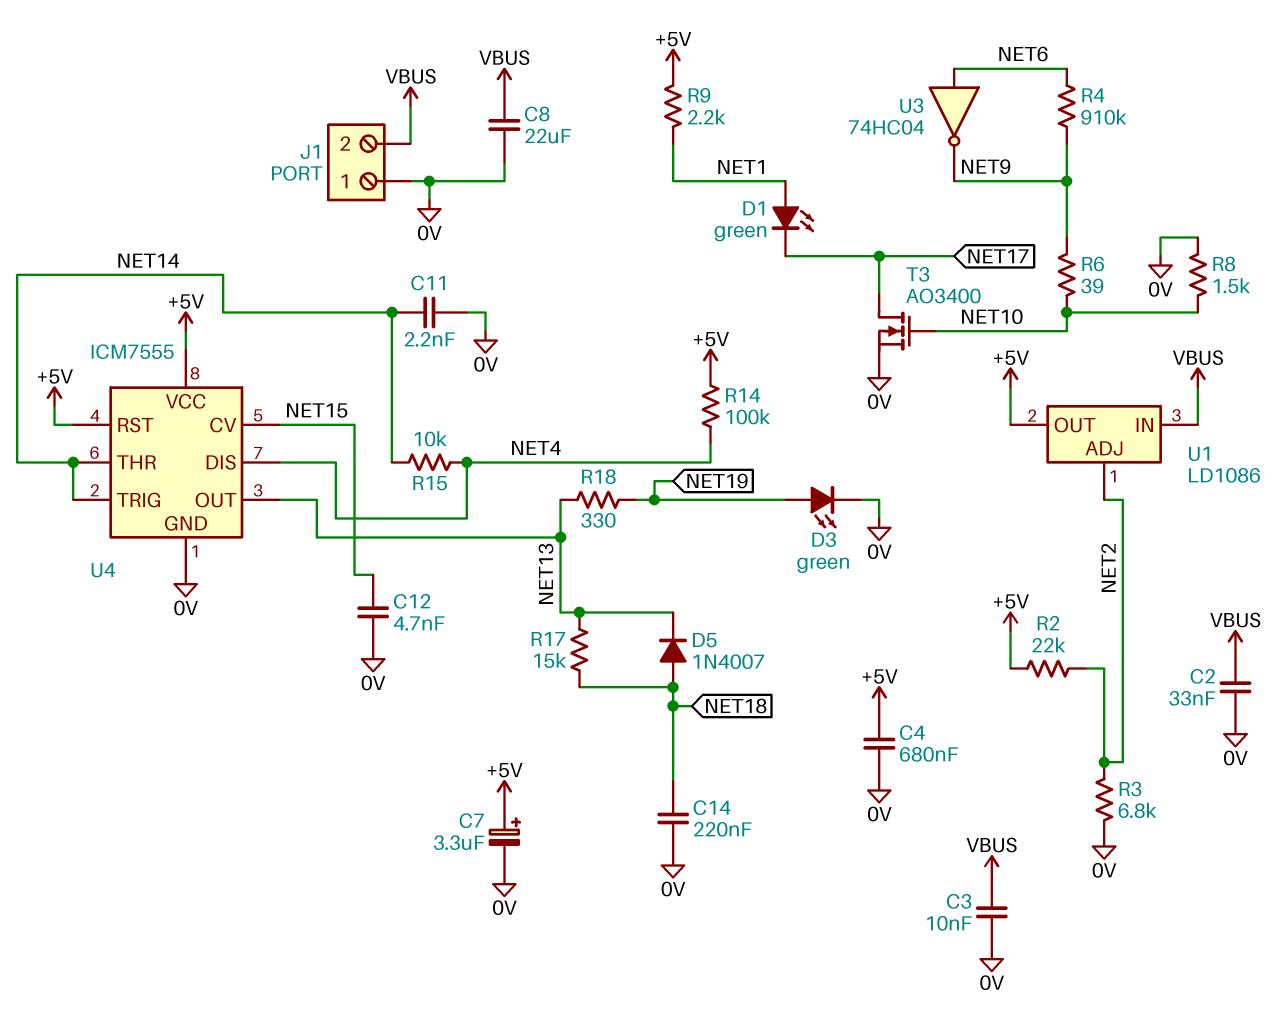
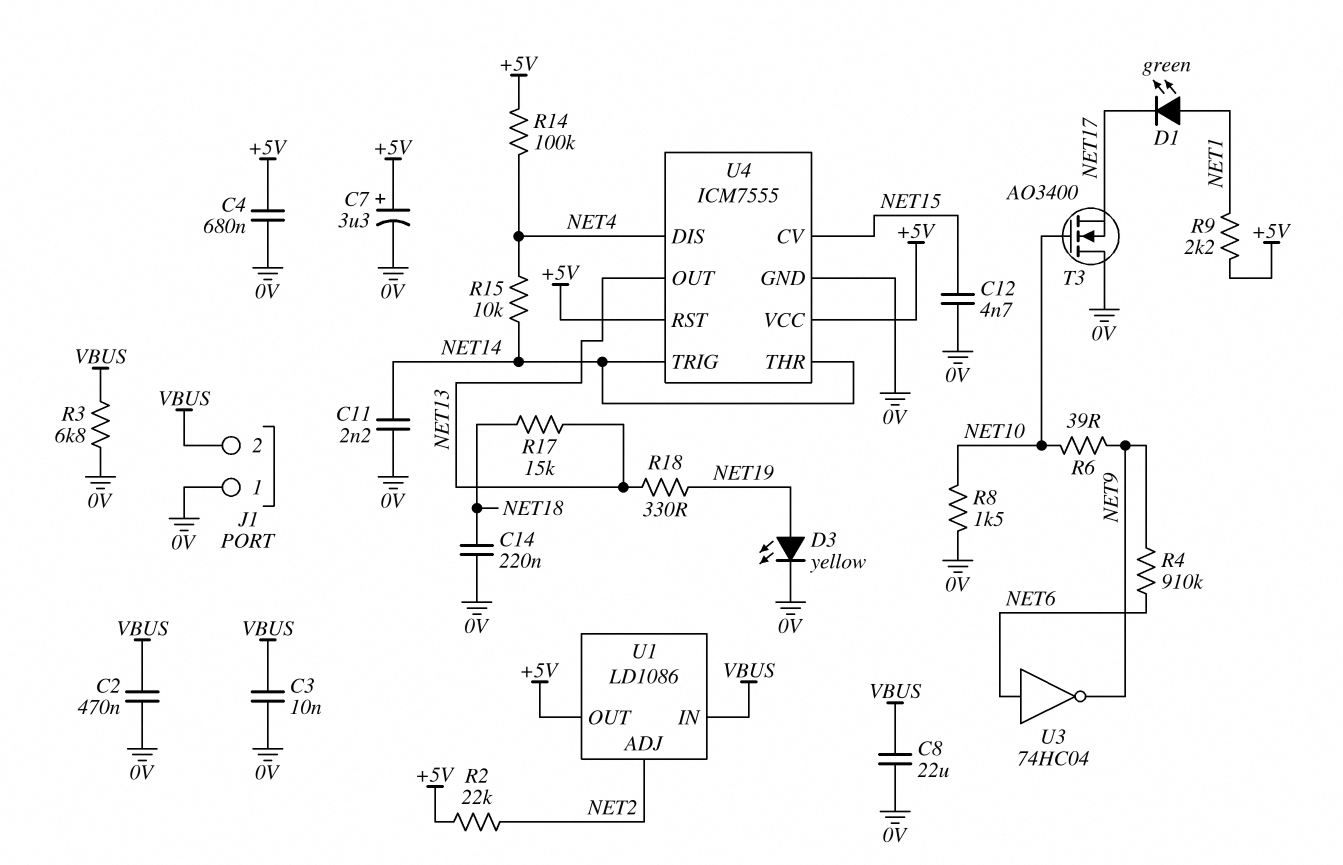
C2: 33nF (0V, VBUS) -> 470nF (0V, VBUS)
D3: LED green (A NET19, K 0V) -> LED yellow (A NET19, K 0V)
D5: diode 1N4007 (A NET18, K NET13) -> none
R3: 6.8k (0V, NET2) -> 6.8k (0V, VBUS)
T3: NMOS AO3400 (G NET10, D NET17, S 0V) -> NMOS AO3400 (G NET10, D 0V, S NET17)

